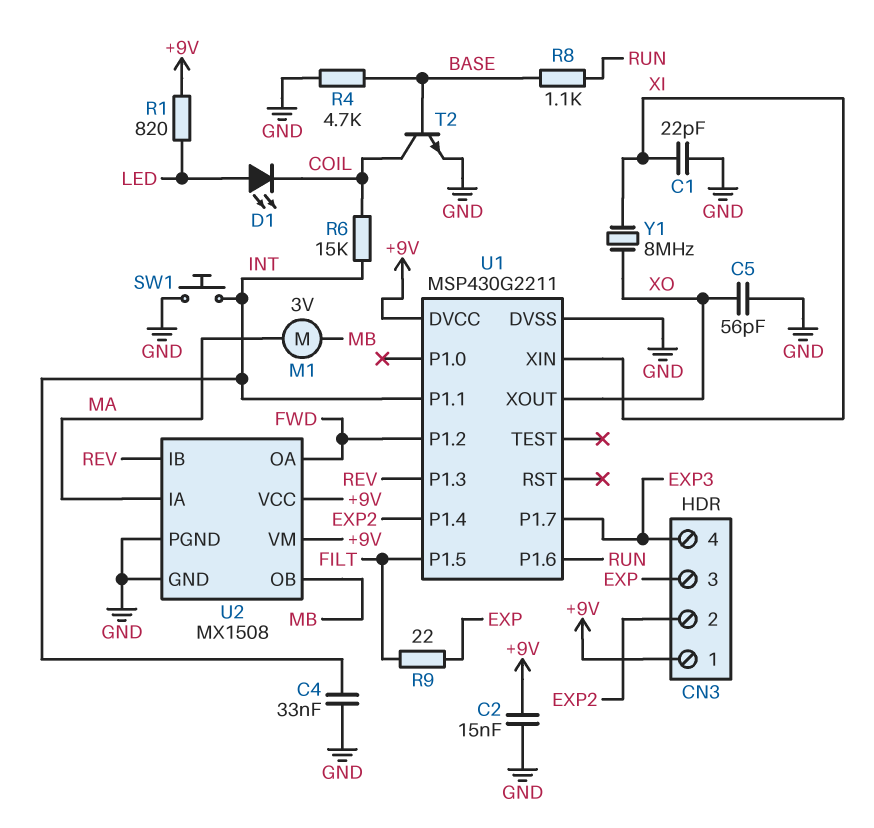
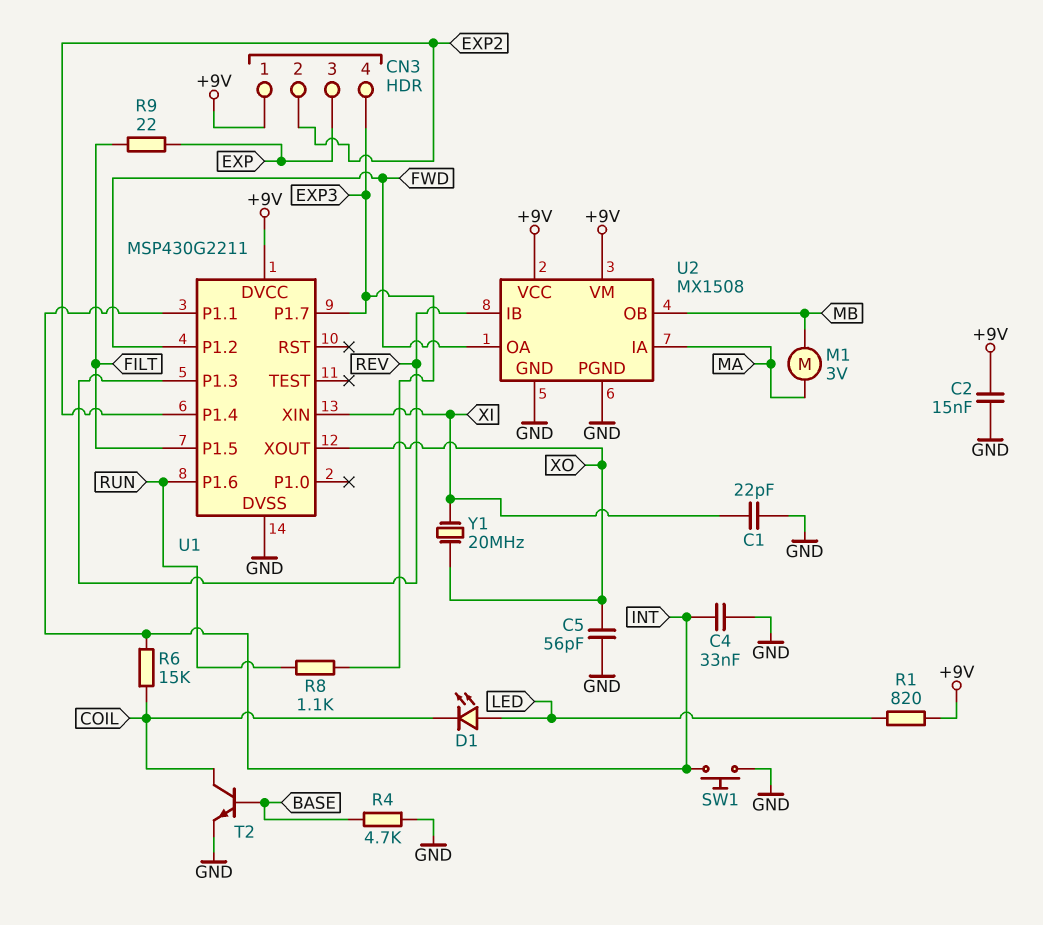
R8: 1.1k (BASE, RUN) -> 1.1k (EXP3, RUN)
Y1: 8MHz (XI, XO) -> 20MHz (XI, XO)

